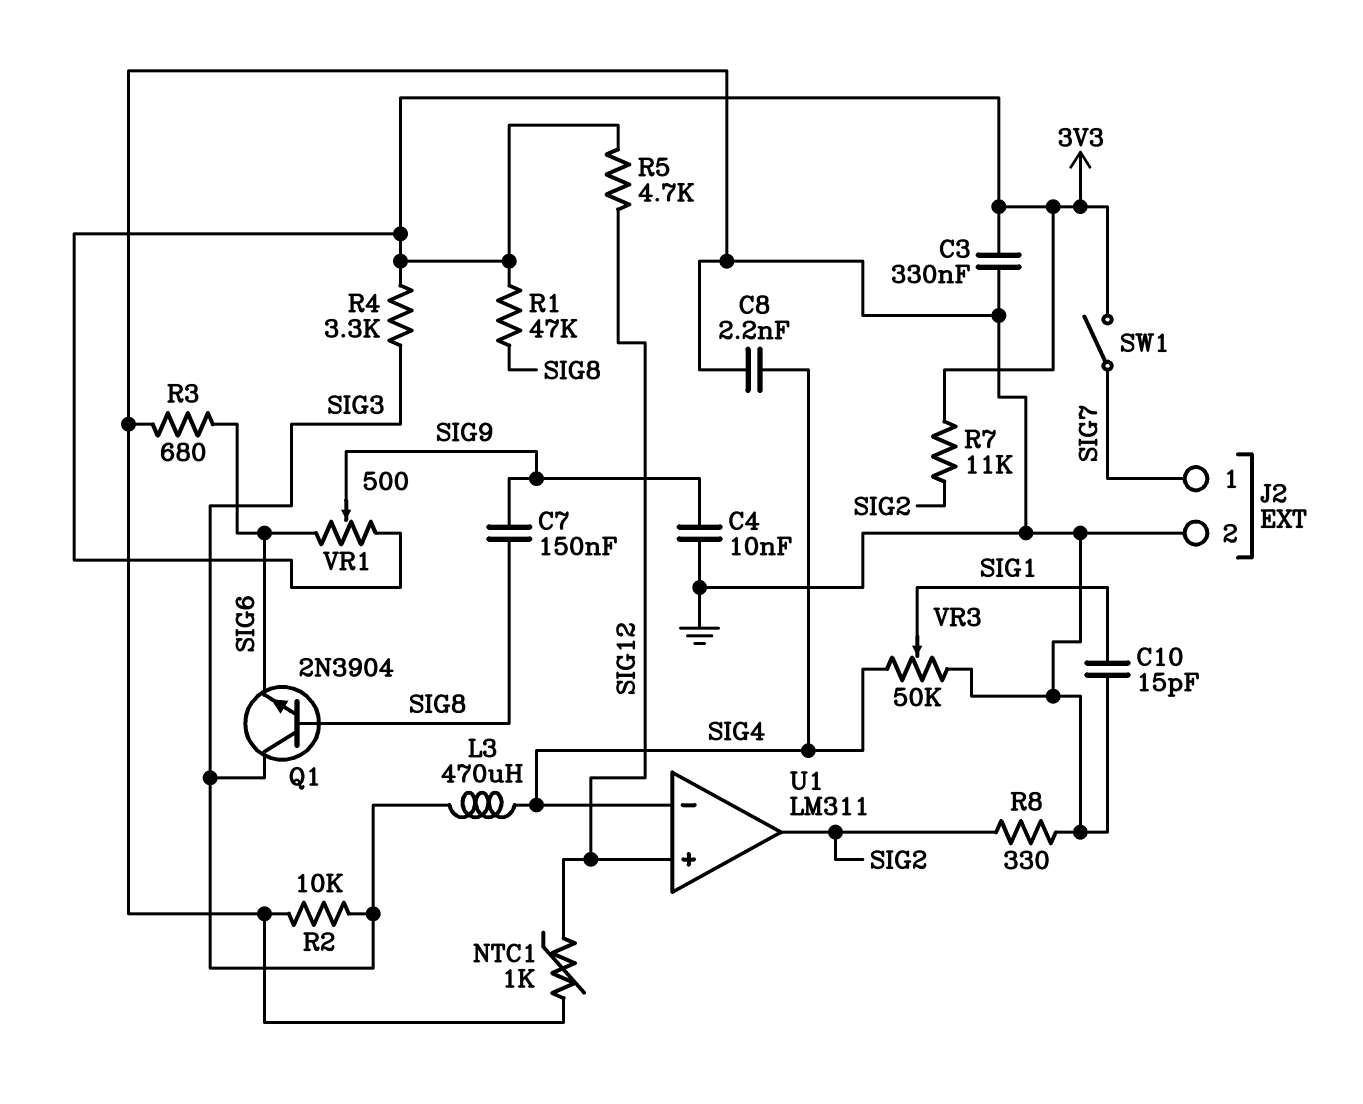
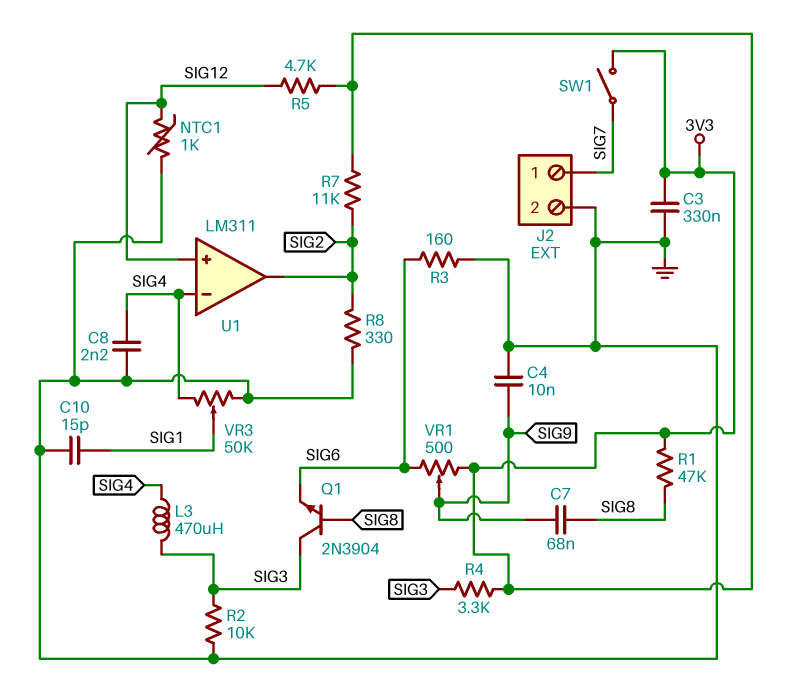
C7: 150nF (SIG8, SIG9) -> 68nF (SIG8, SIG9)
R3: 680 (GND, SIG6) -> 160 (GND, SIG6)

